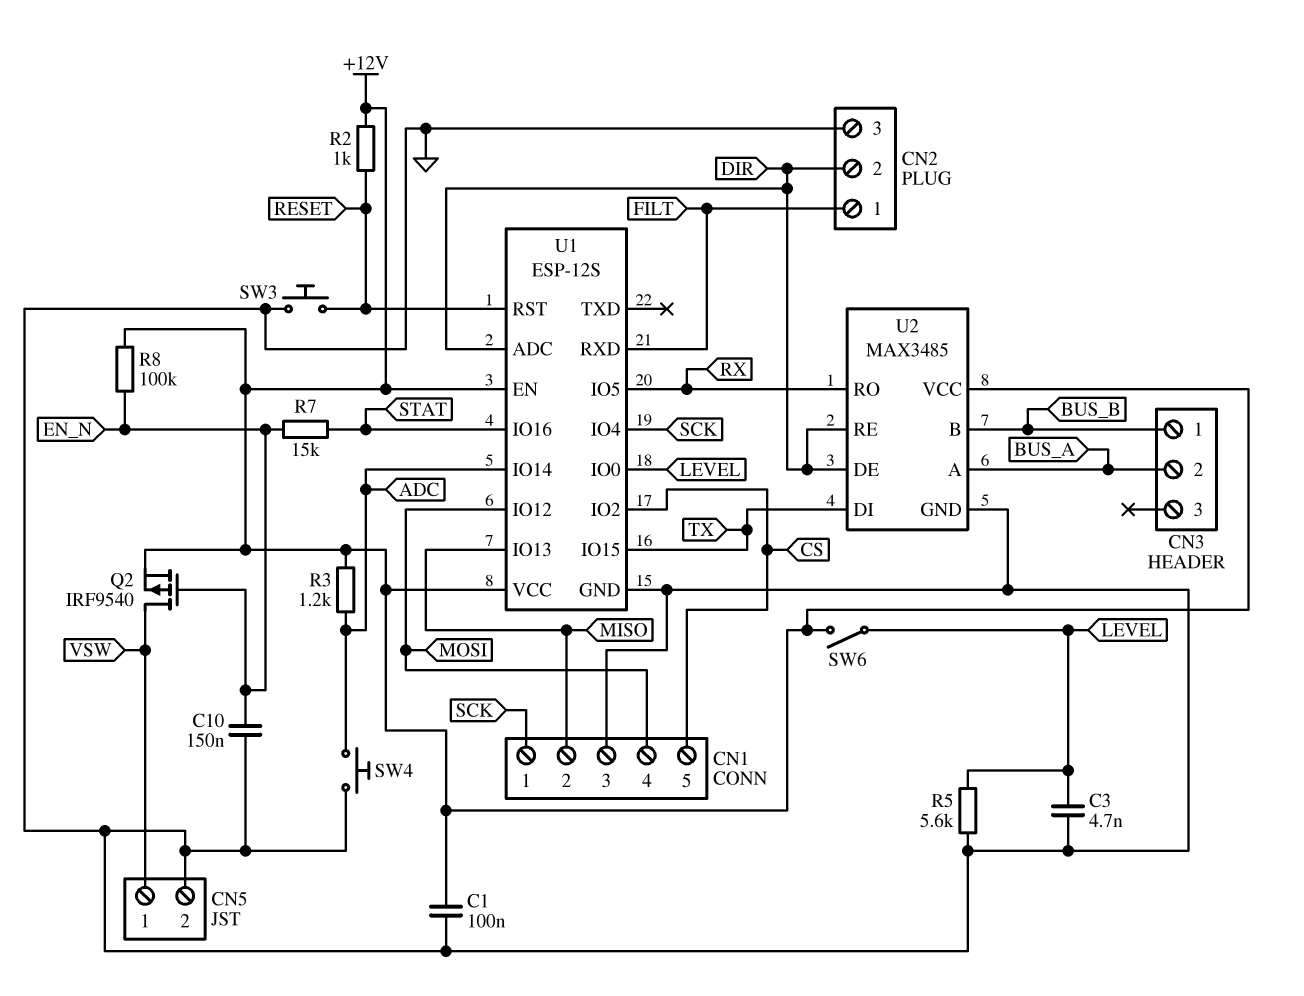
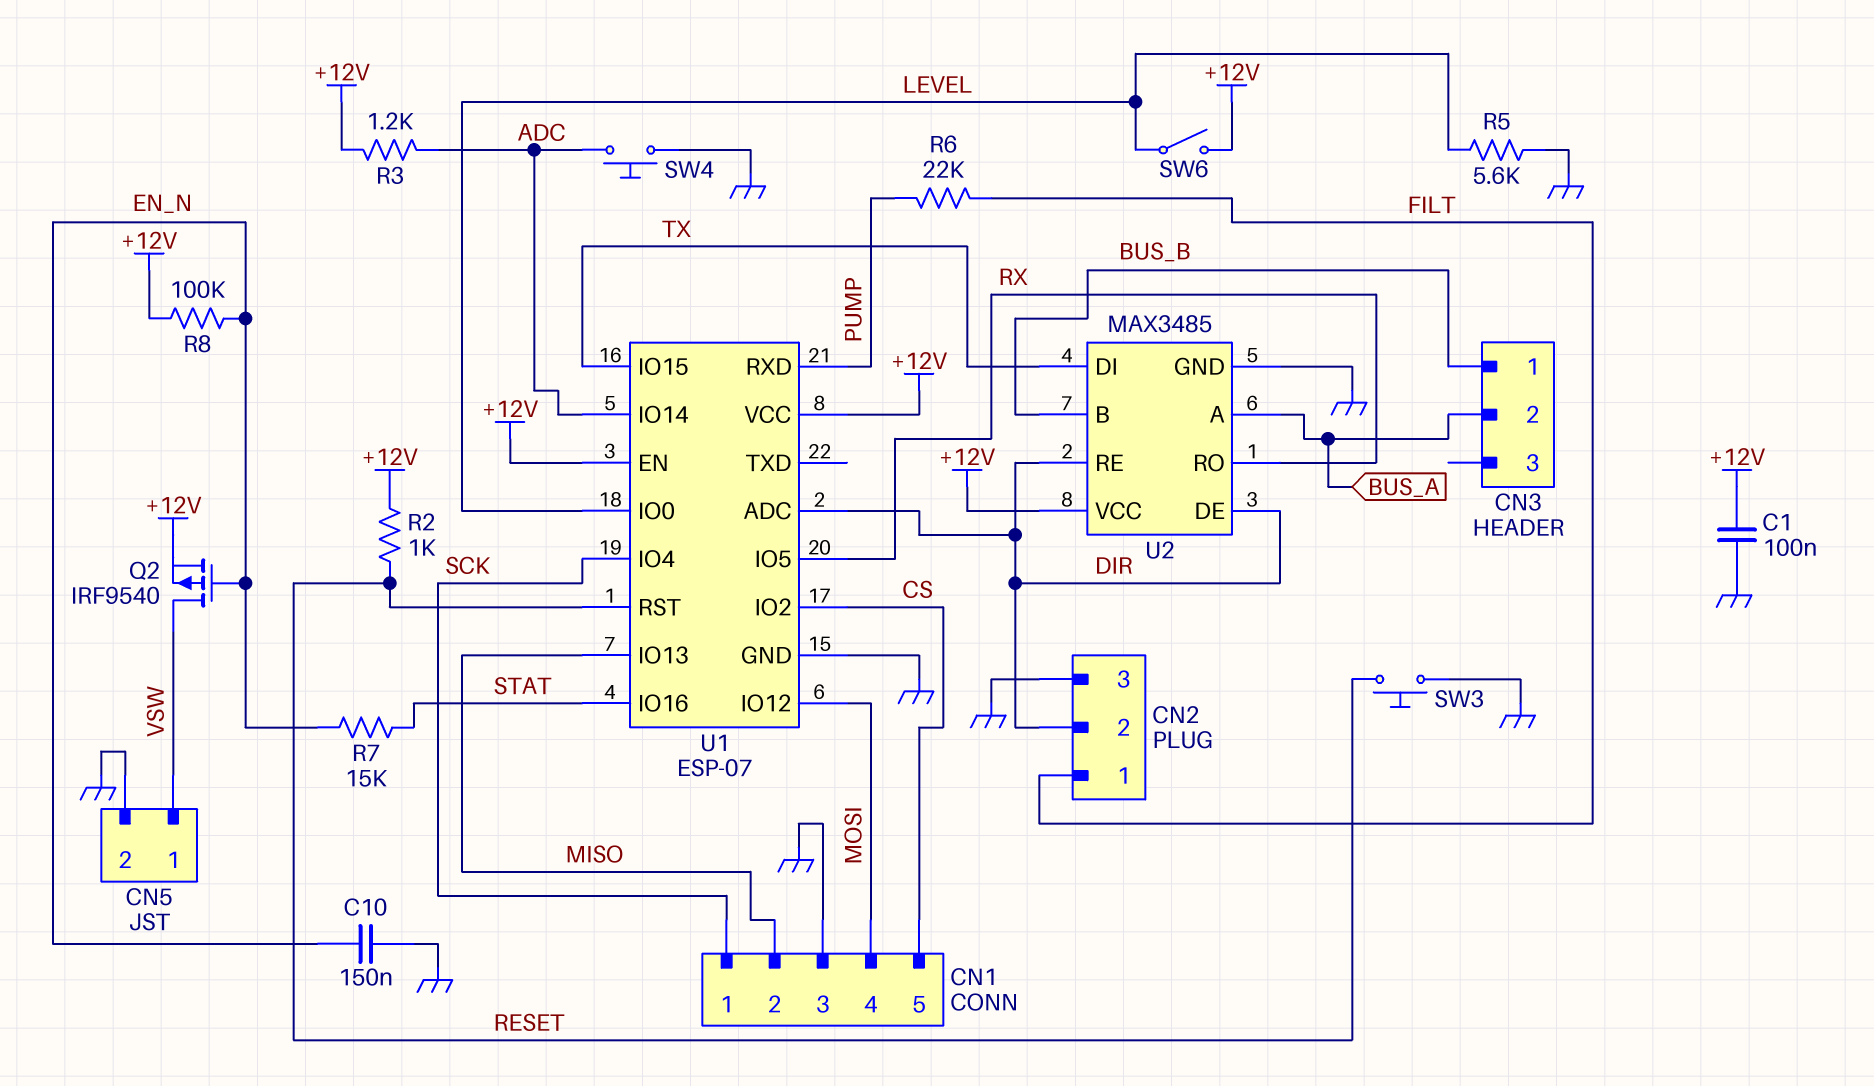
C3: 4.7nF (GND, LEVEL) -> none
R6: none -> 22k (FILT, PUMP)
U1: ESP-12S -> ESP-07
U1 pin RXD: FILT -> PUMP

